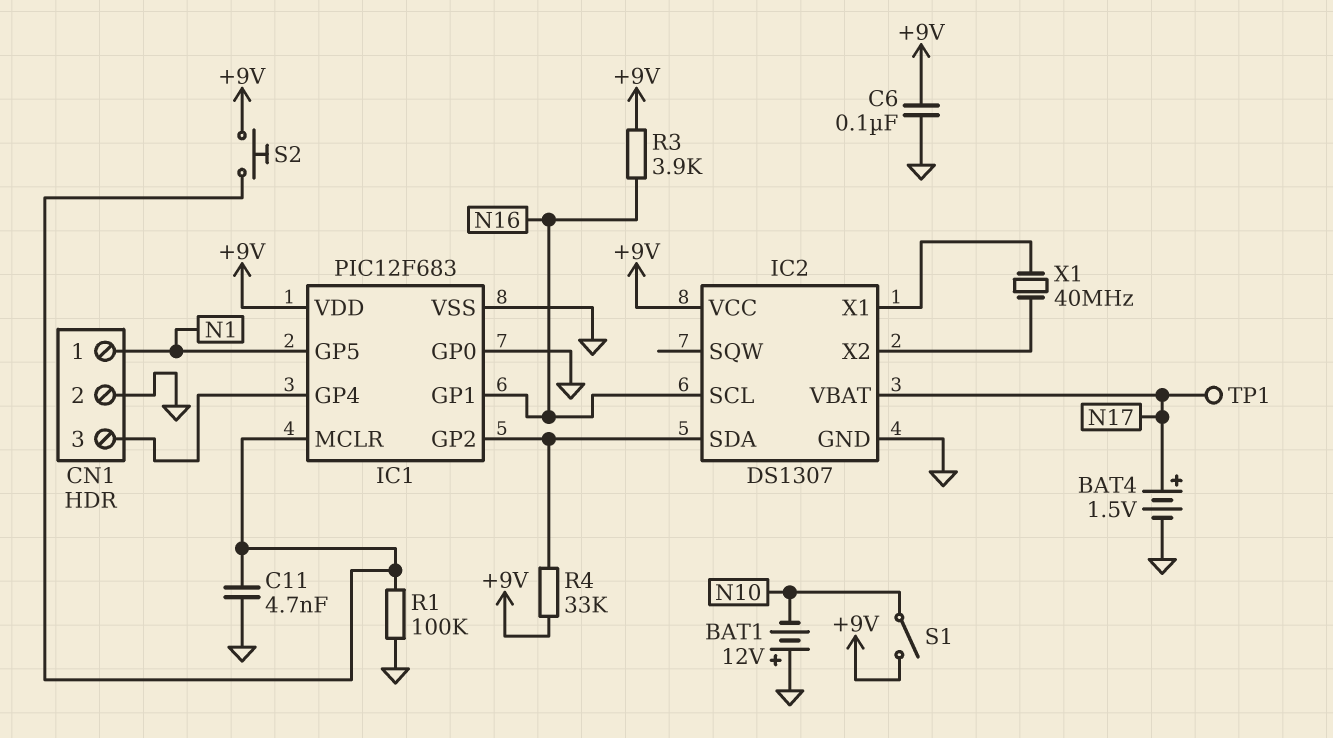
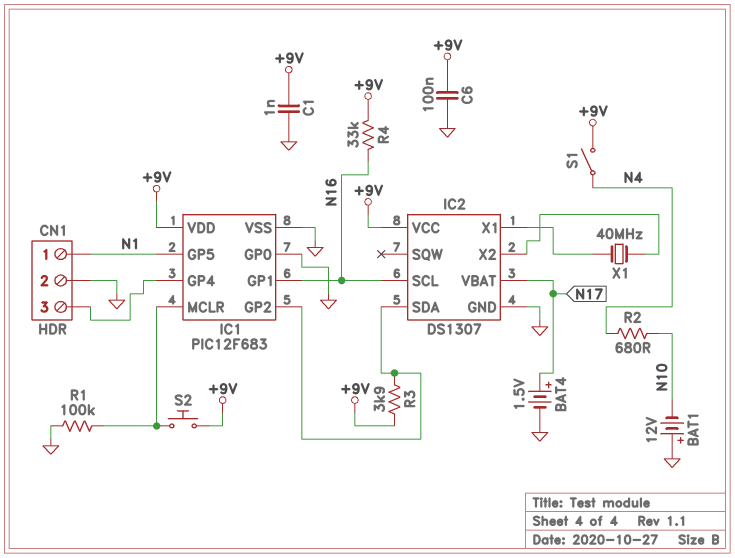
C1: none -> 1nF (+9V, GND)
C11: 4.7nF (GND, IC1/MCLR) -> none
R2: none -> 680 (N4, N10)
R3: 3.9k (+9V, N16) -> 3.9k (+9V, IC1/GP2)
R4: 33k (+9V, IC1/GP2) -> 33k (+9V, N16)
S1: switch (+9V, N10) -> switch (+9V, N4)
TP1: test point (N17) -> none

